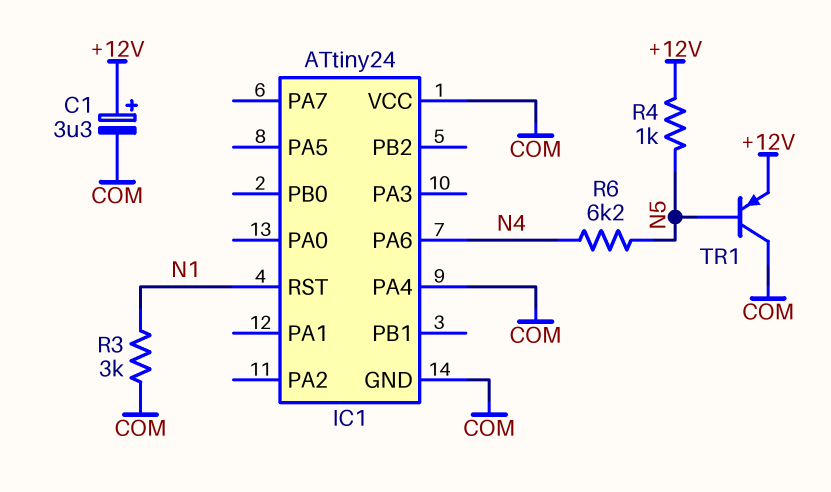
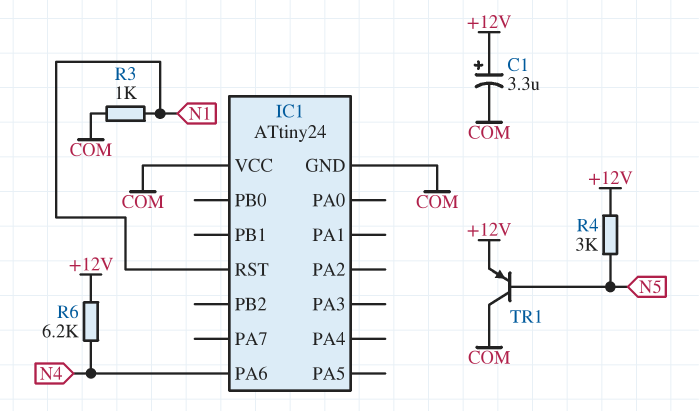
IC1 pin PA4: COM -> none
R3: 3k (COM, N1) -> 1k (COM, N1)
R4: 1k (+12V, N5) -> 3k (+12V, N5)
R6: 6.2k (N4, N5) -> 6.2k (+12V, N4)

